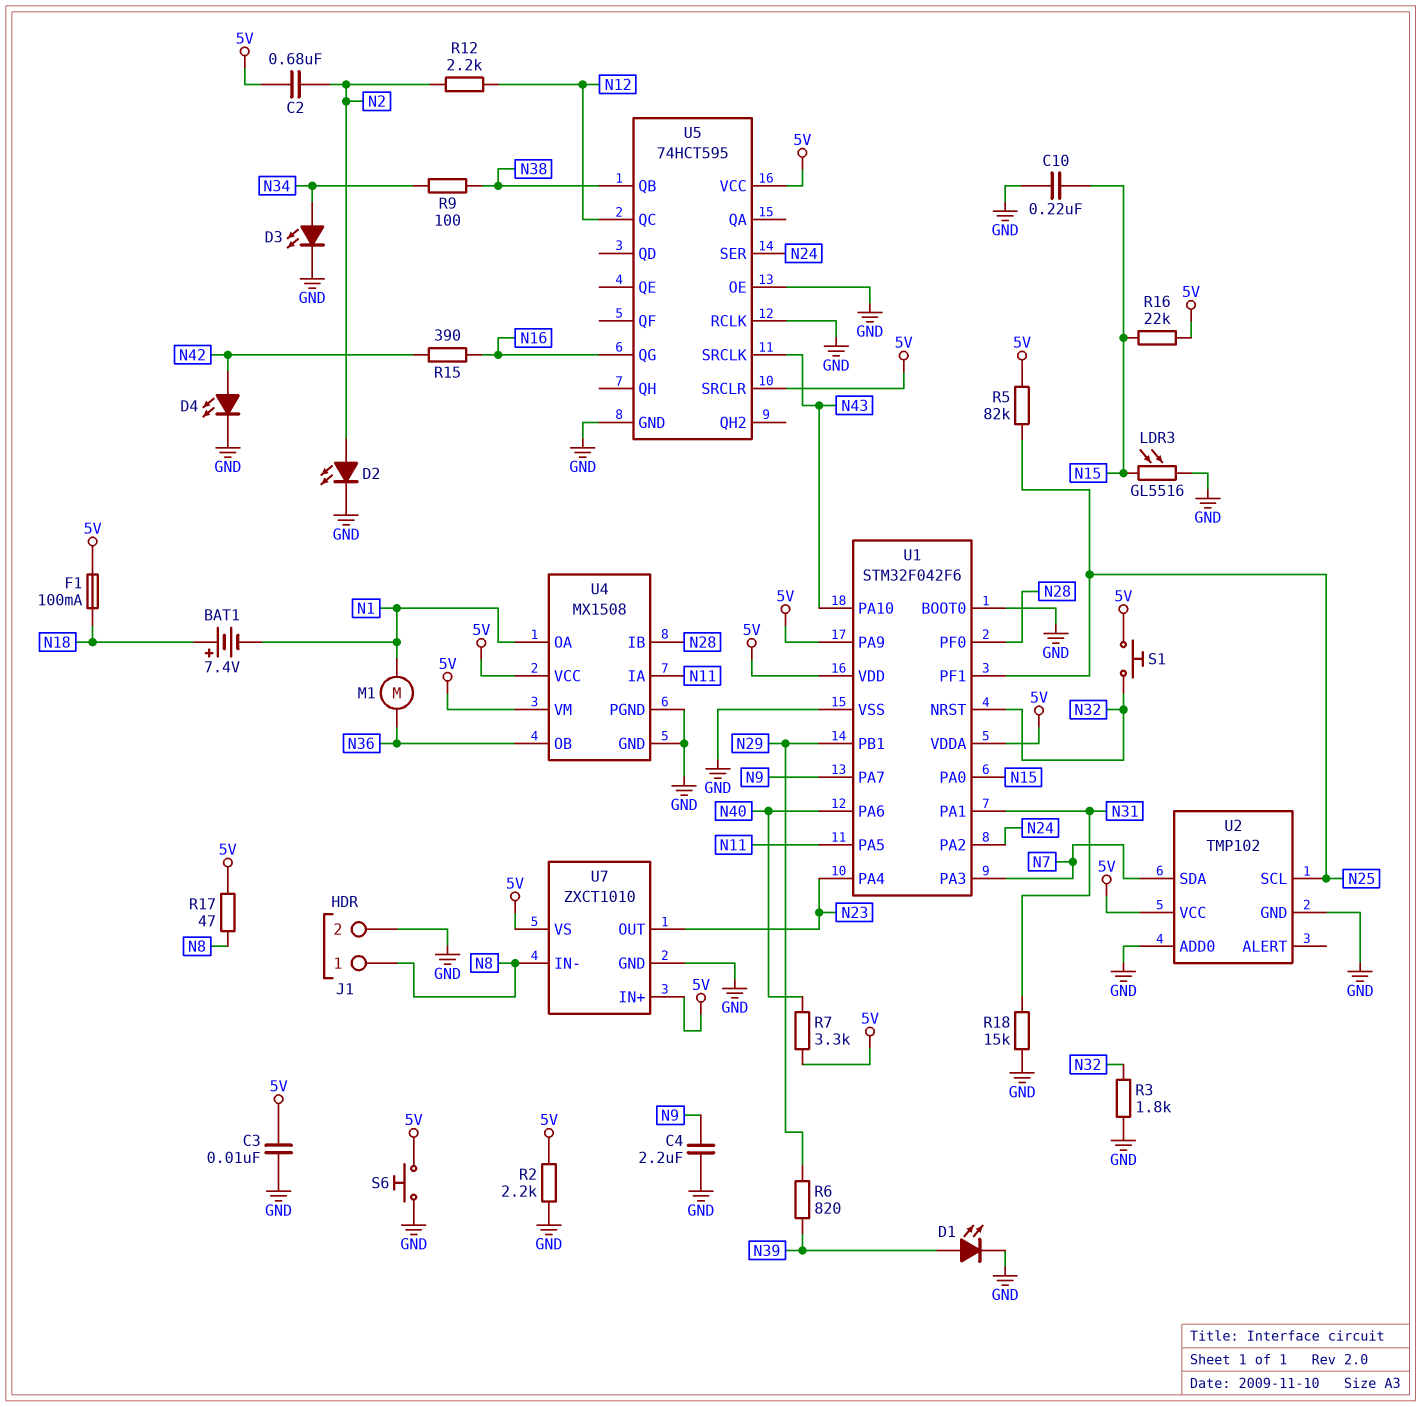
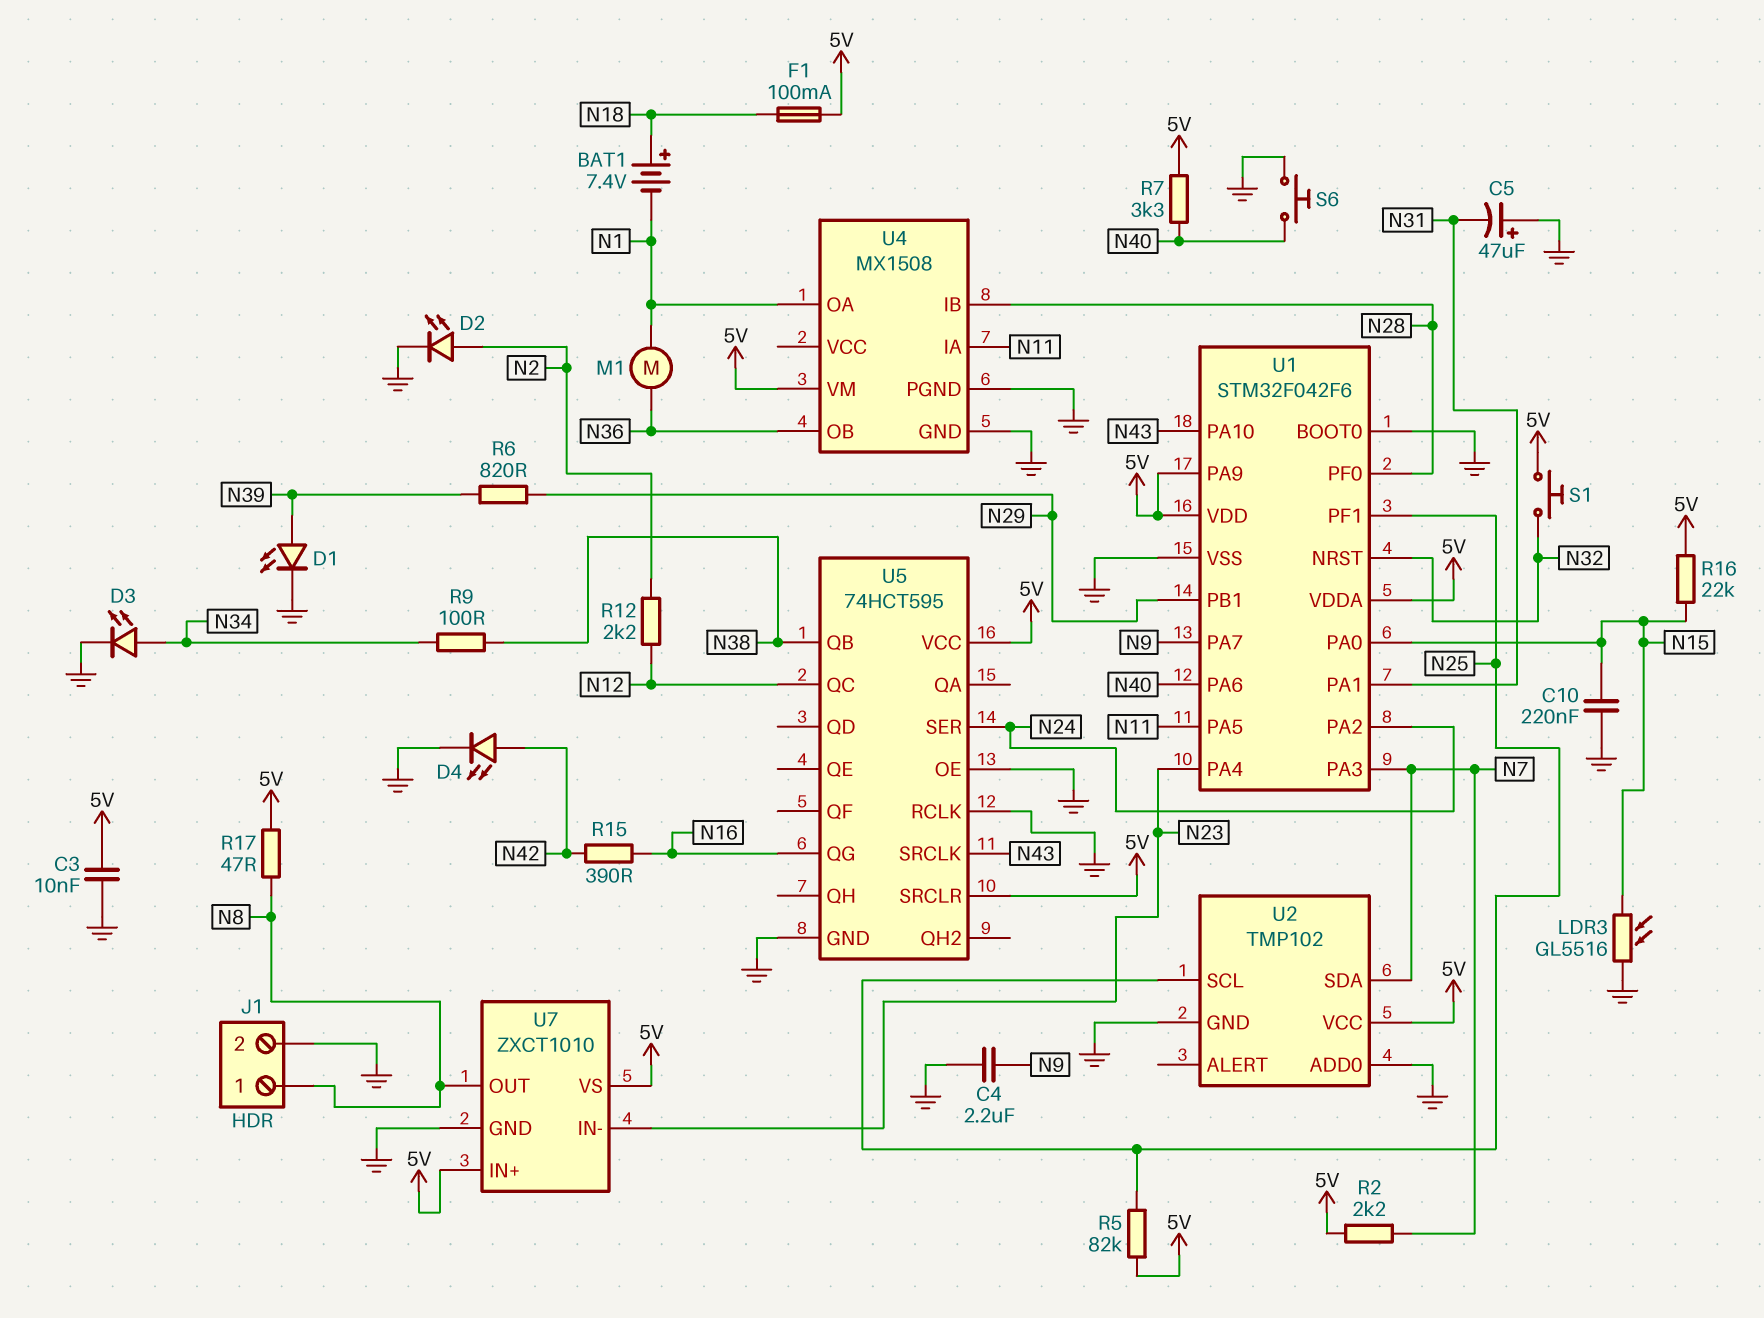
C2: 680nF (5V, N2) -> none
C5: none -> 47uF (plus GND, minus N31)
R2: 2.2k (5V, GND) -> 2.2k (5V, N7)
R3: 1.8k (GND, N32) -> none
R18: 15k (GND, N31) -> none
S6: button (5V, GND) -> button (GND, N40)
U4 pin VCC: 5V -> none
U7 pin IN-: N8 -> N23
U7 pin OUT: N23 -> N8

